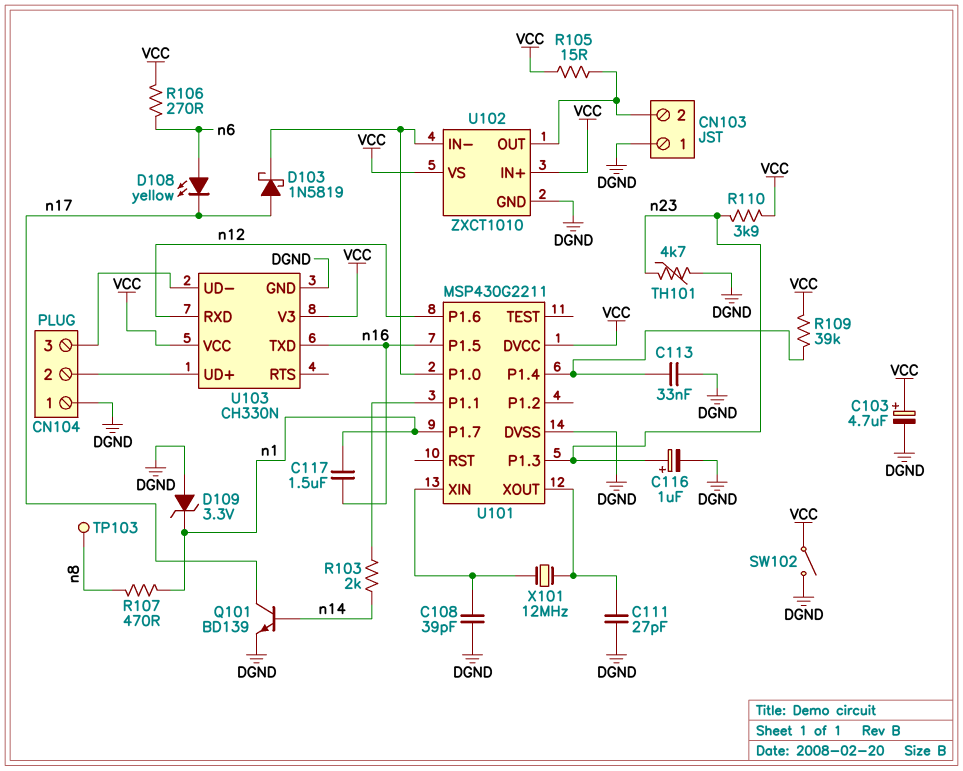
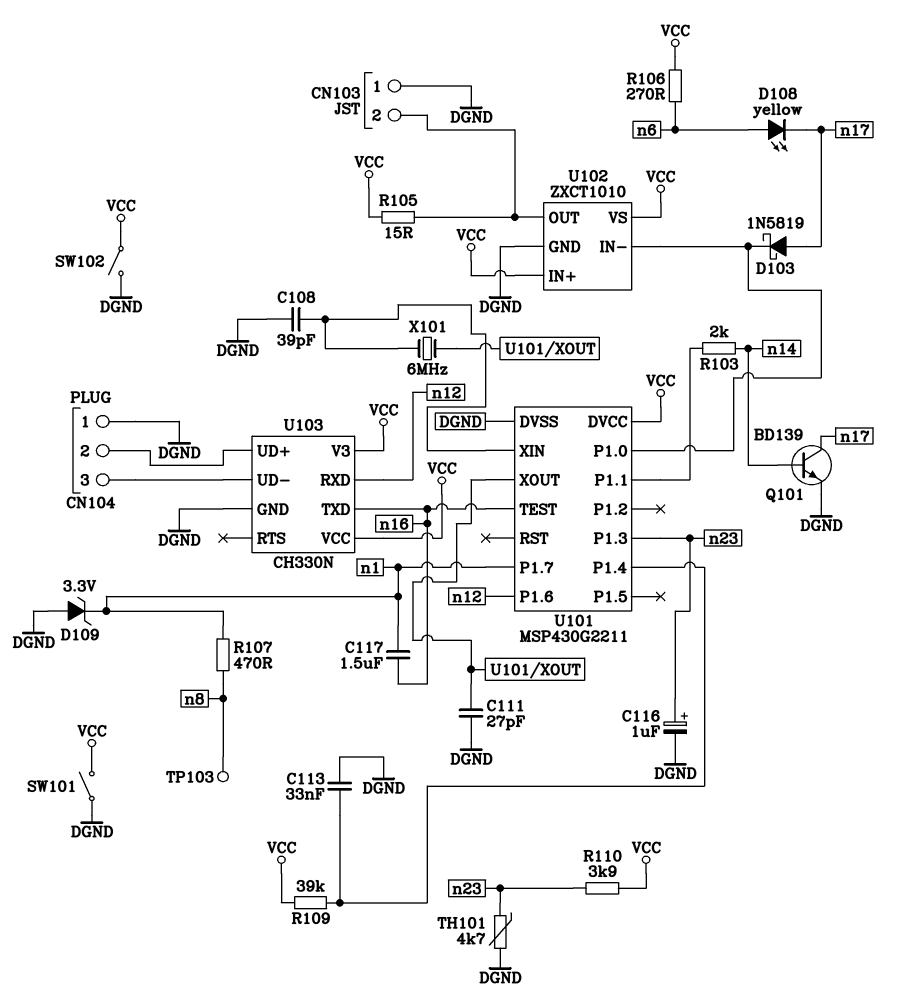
C103: 4.7uF (plus VCC, minus DGND) -> none
SW101: none -> switch (DGND, VCC)
U101 pin P1.5: n16 -> none
U101 pin TEST: none -> n16
X101: 12MHz (U101/XIN, U101/XOUT) -> 6MHz (U101/XIN, U101/XOUT)

